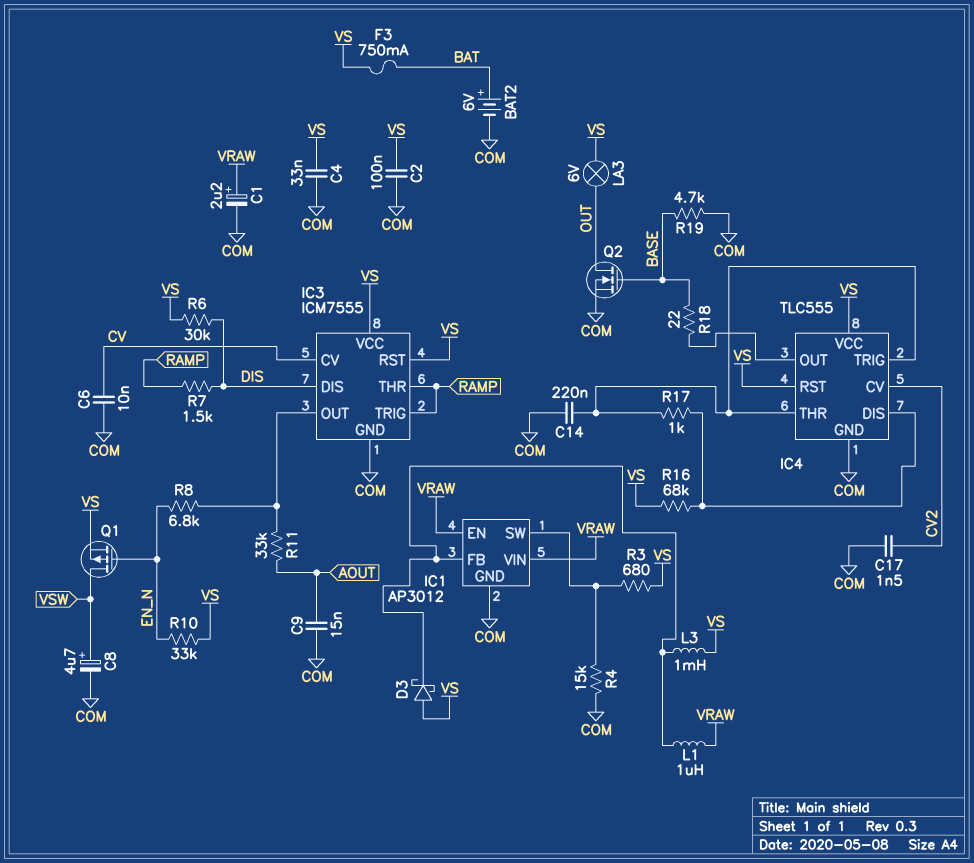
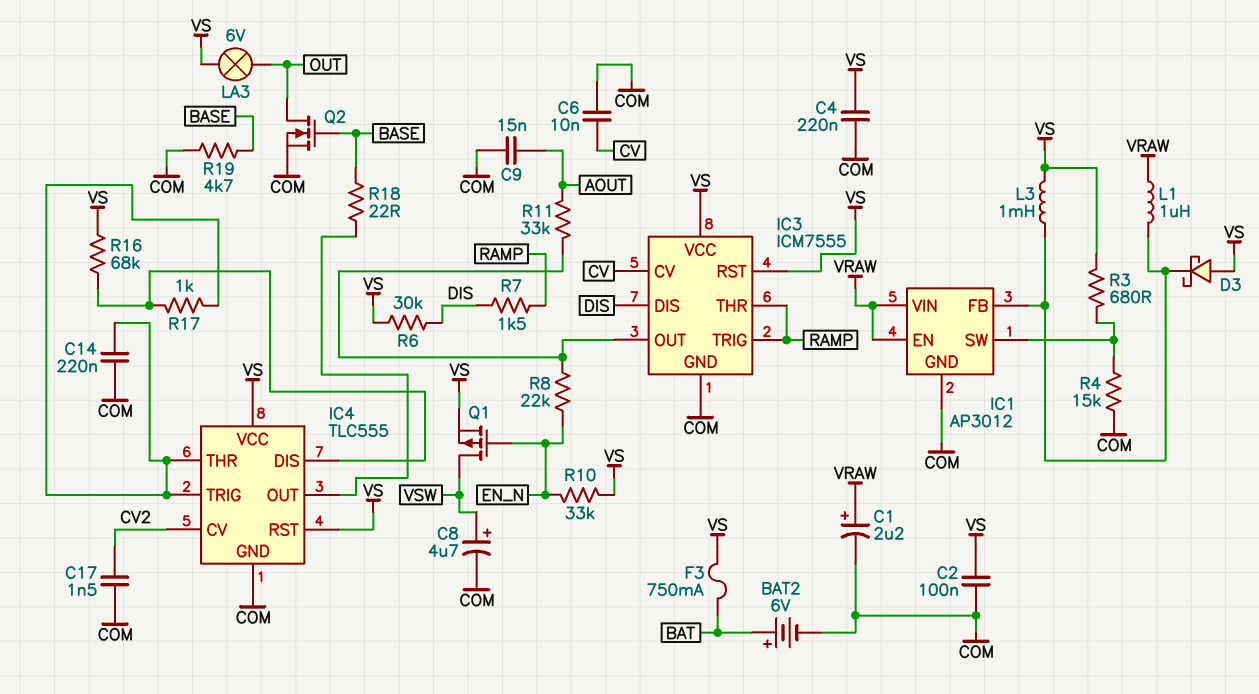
C4: 33nF (COM, VS) -> 220nF (COM, VS)
R8: 6.8k (EN_N, IC3/OUT) -> 22k (EN_N, IC3/OUT)

